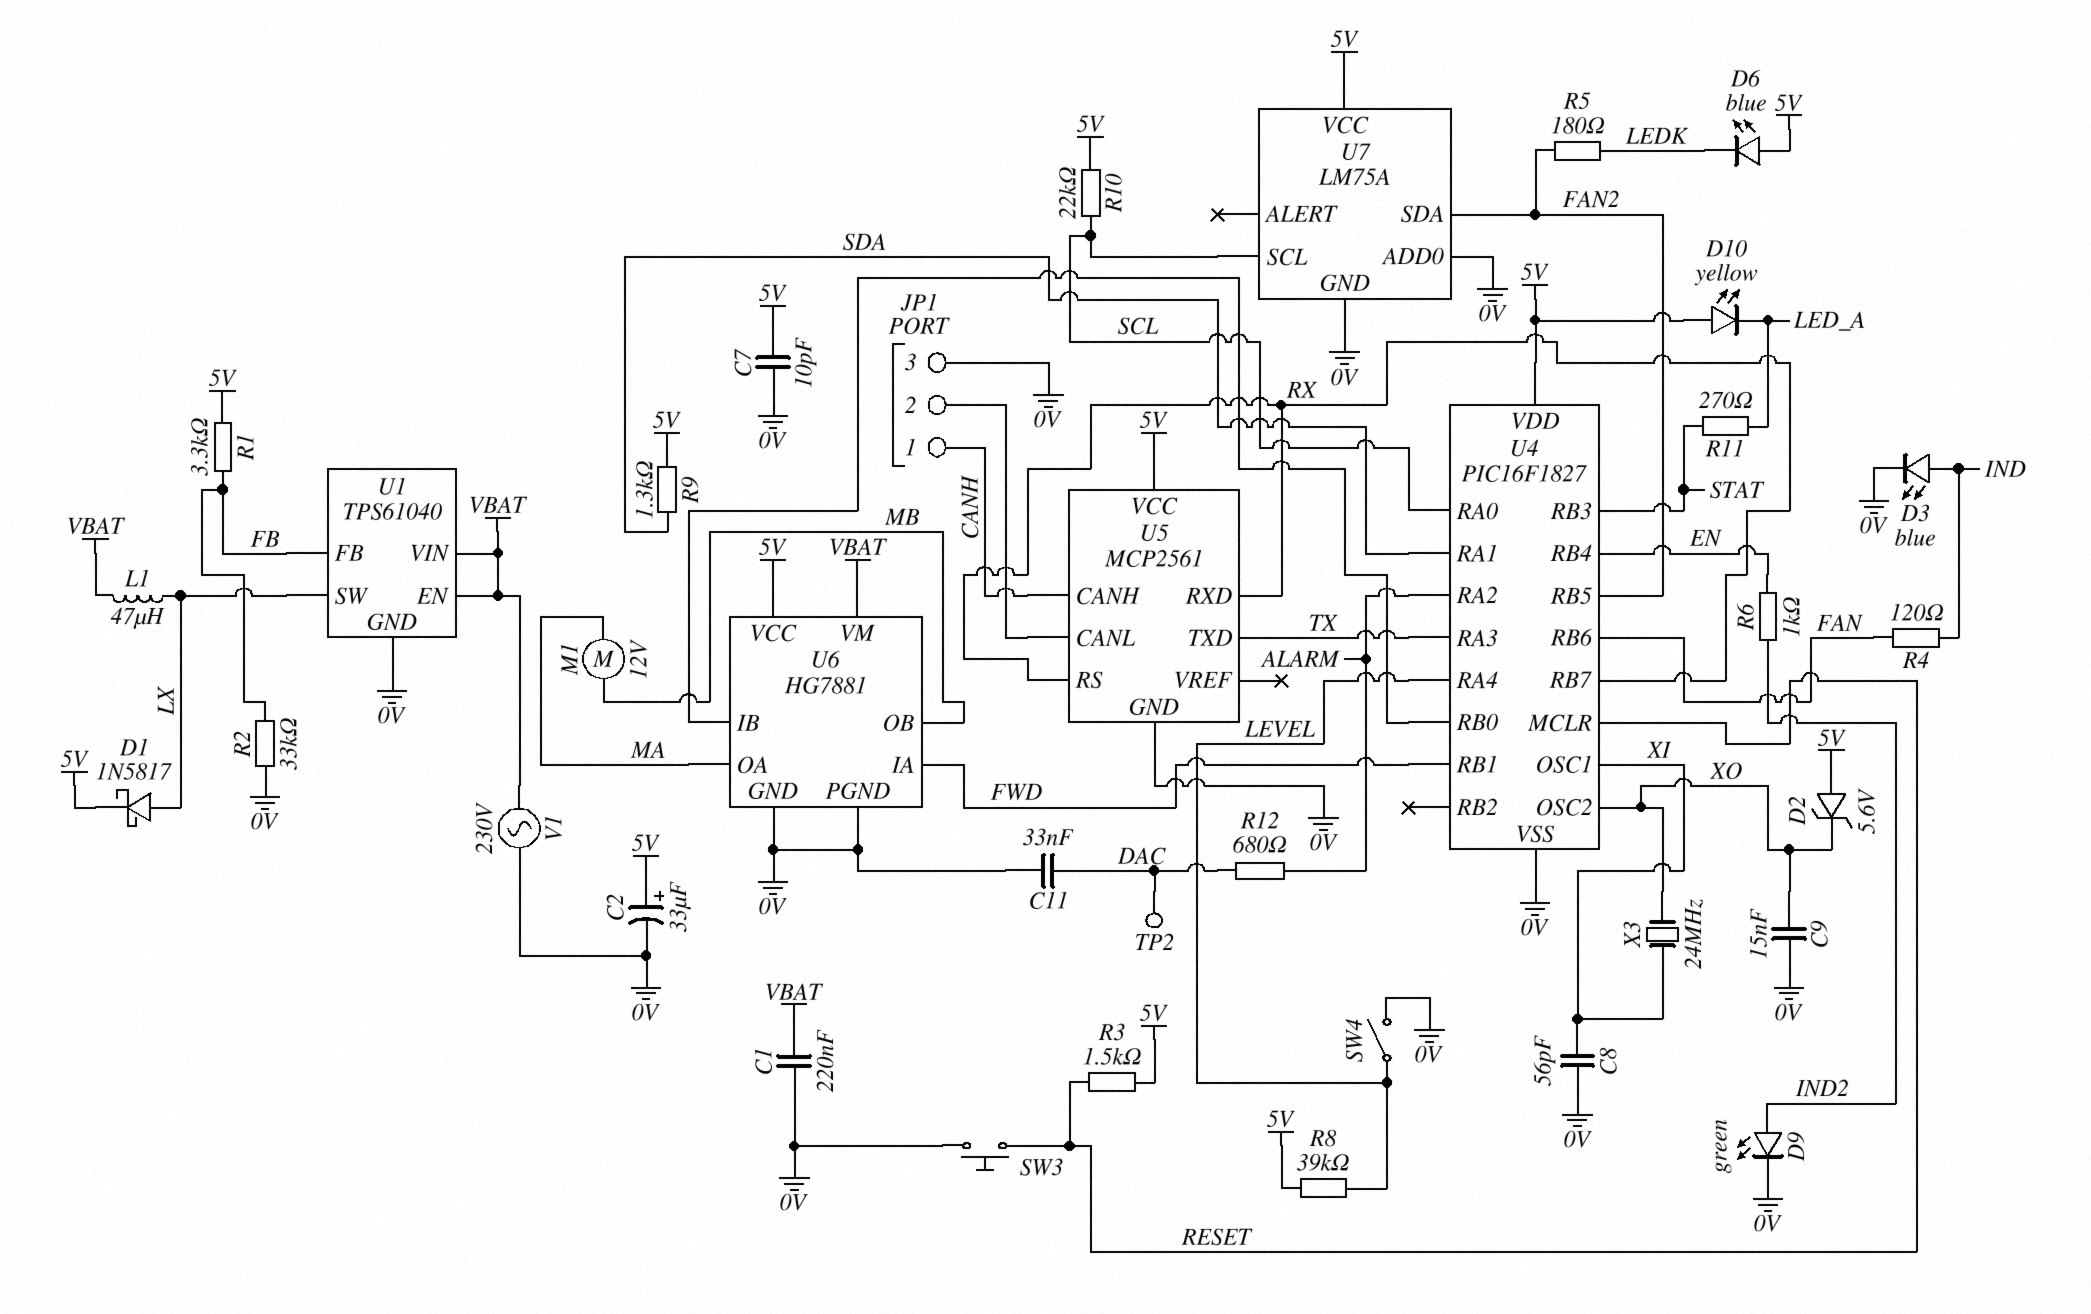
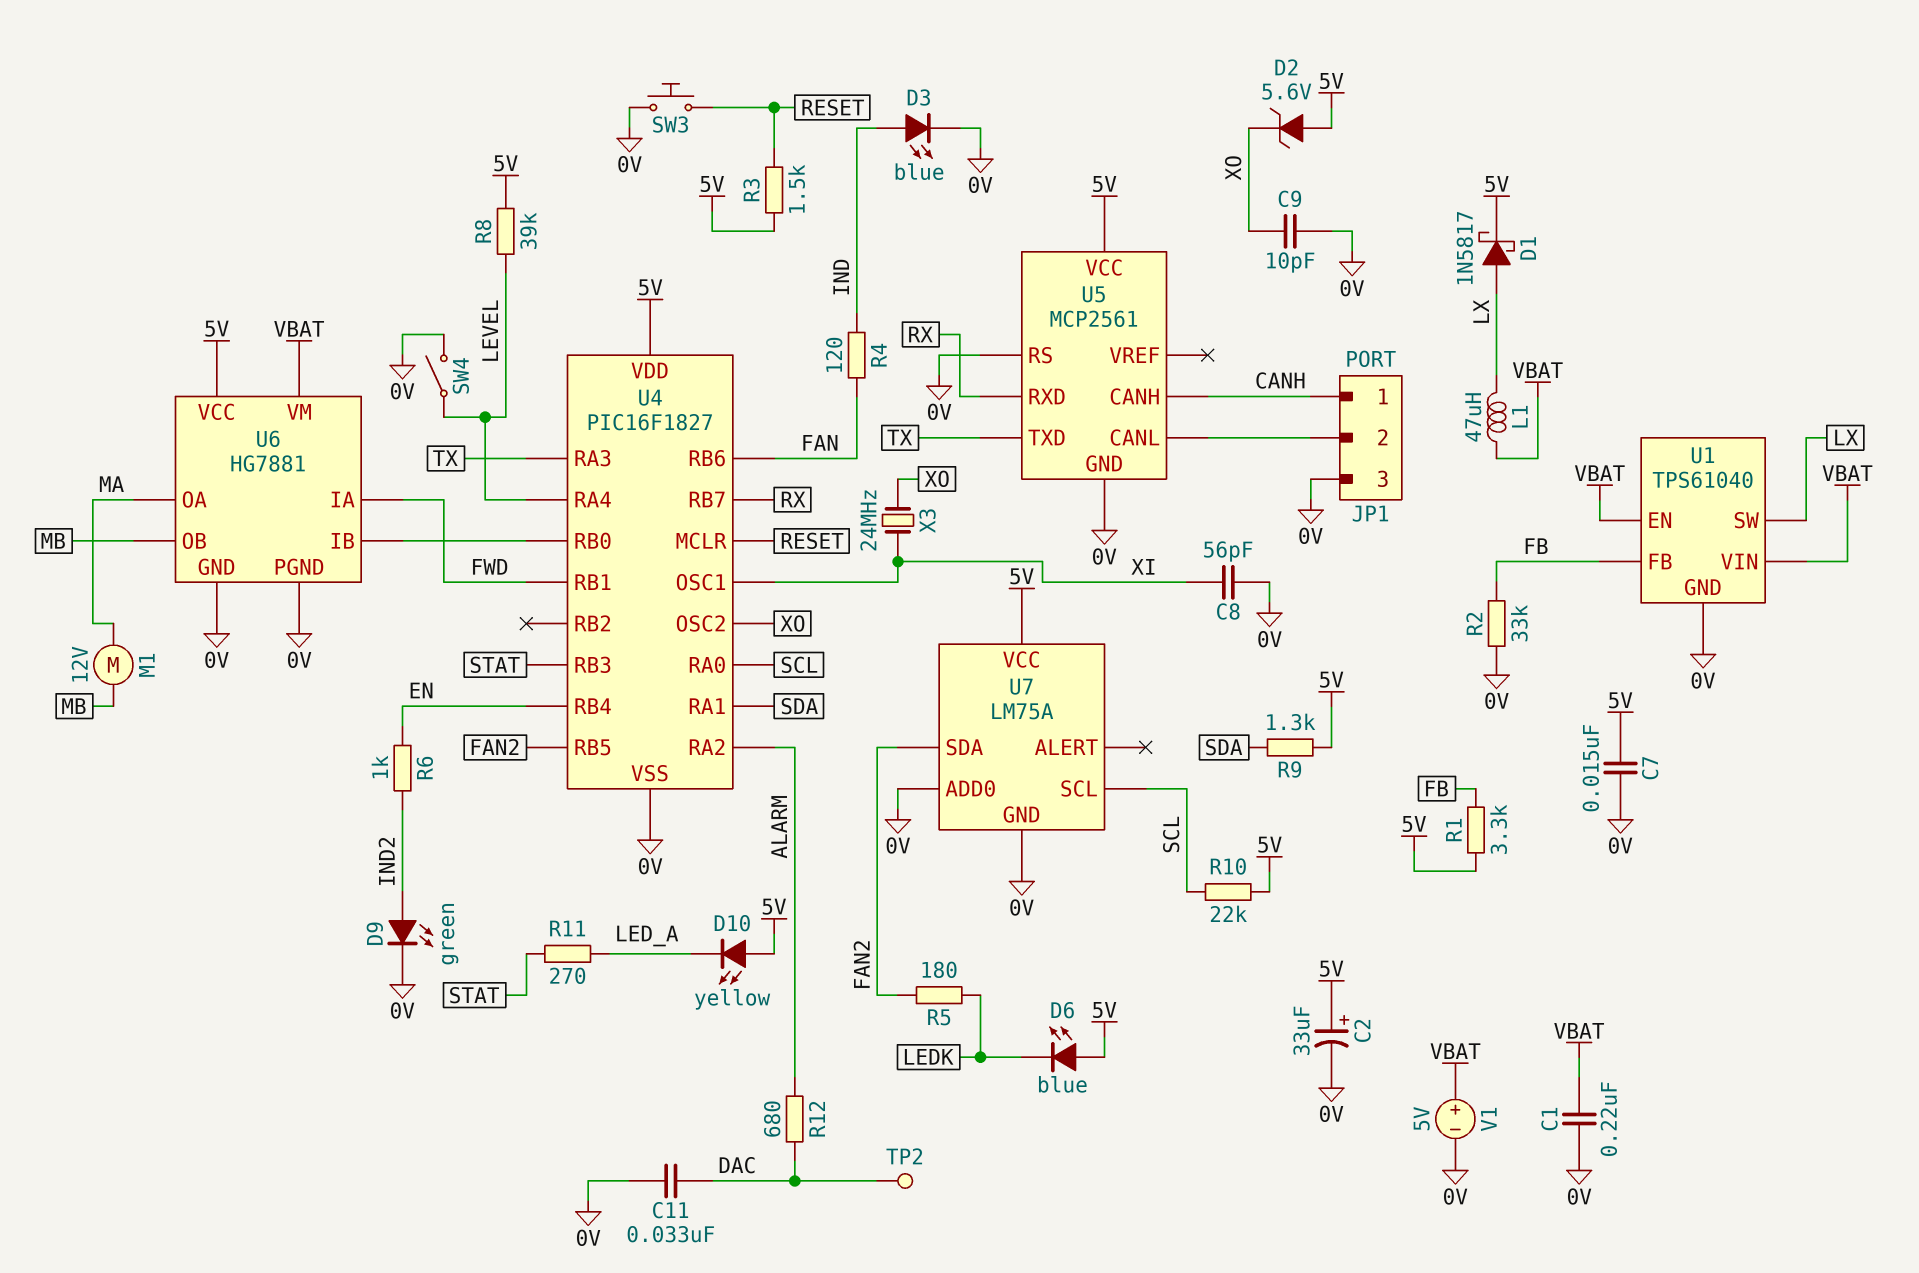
C7: 10pF (0V, 5V) -> 15nF (0V, 5V)
C9: 15nF (0V, XO) -> 10pF (0V, XO)
U5 pin RS: RX -> 0V
V1: AC 230V (0V, VBAT) -> 5V (plus VBAT, minus 0V)

